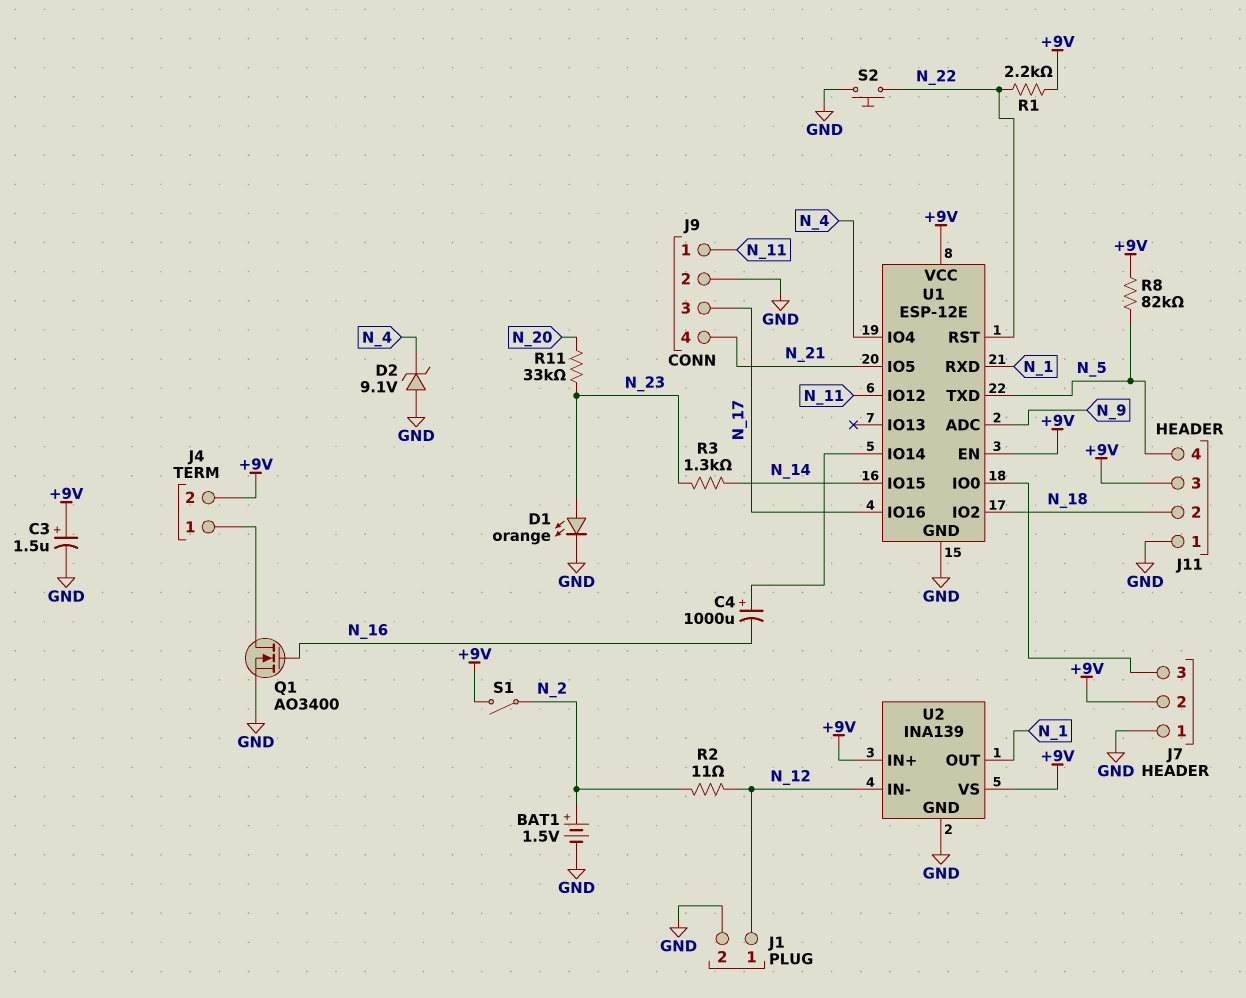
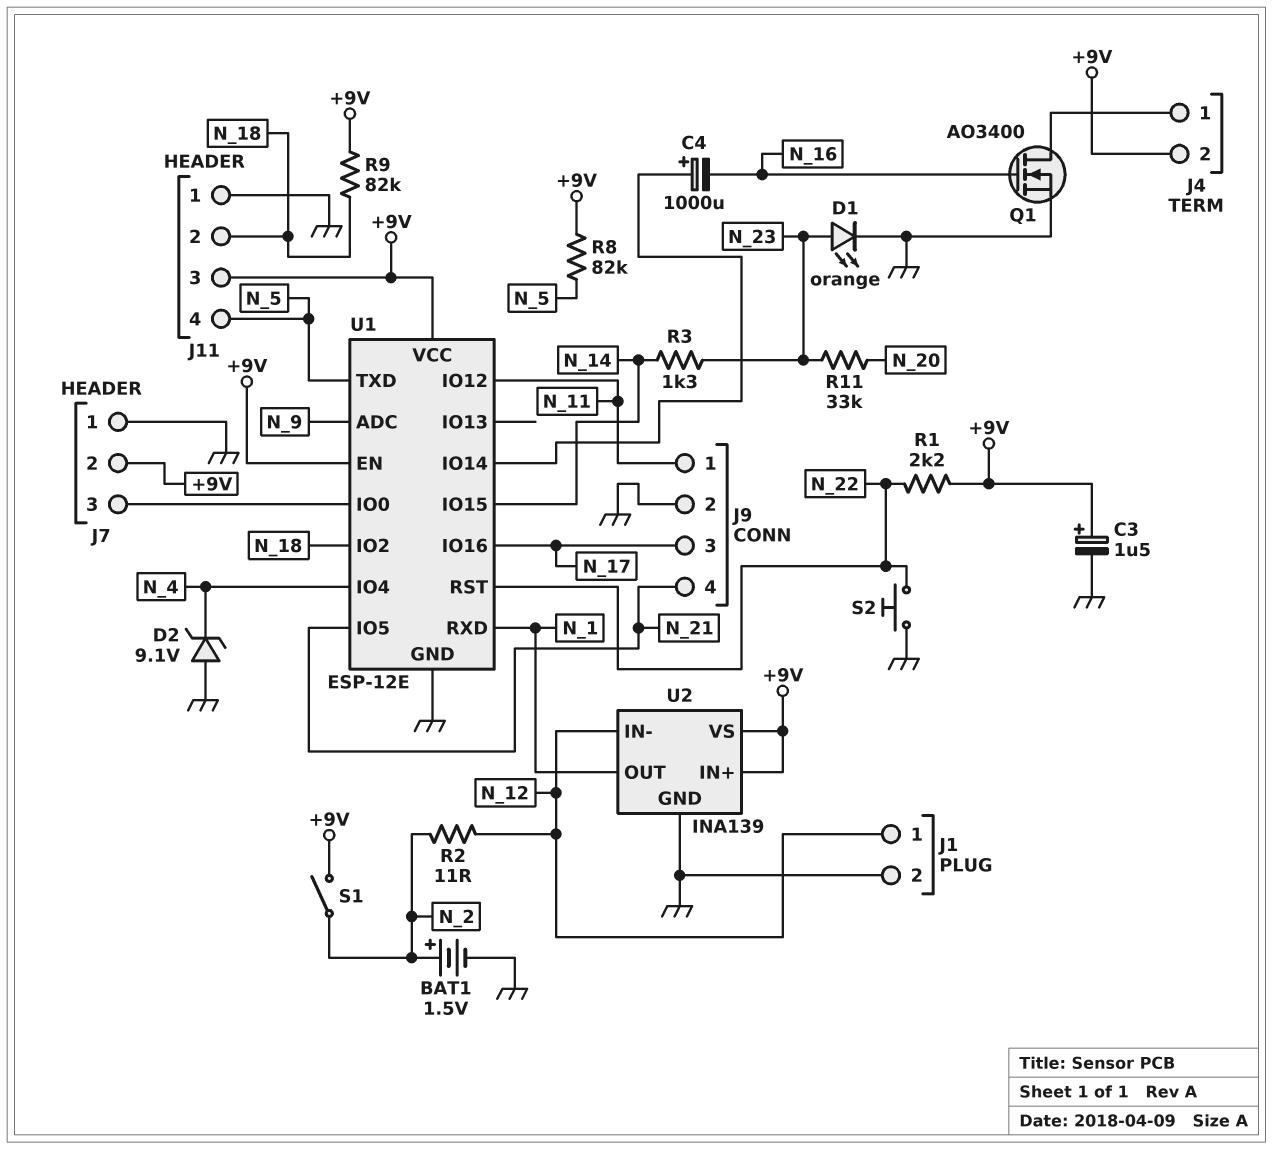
R9: none -> 82k (+9V, N_18)

